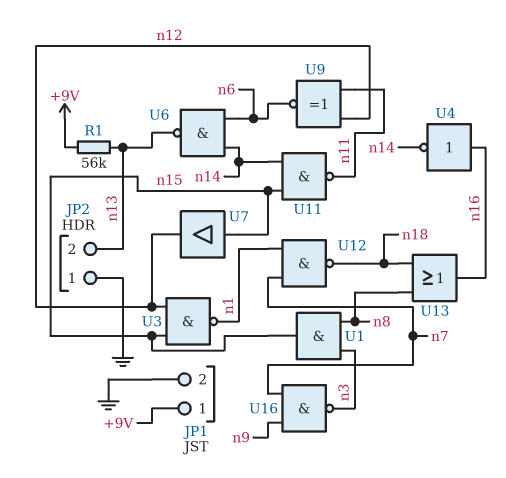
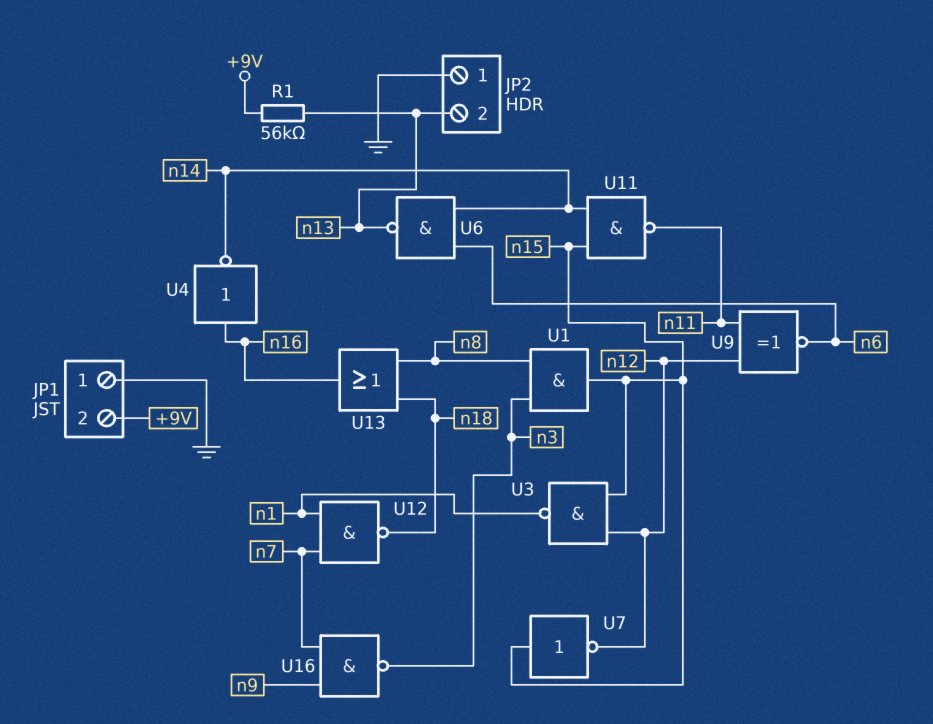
JP1 pin 1: +9V -> GND
JP1 pin 2: GND -> +9V
U7: buffer (in n15, out n12) -> NOT (in n15, out n12)

